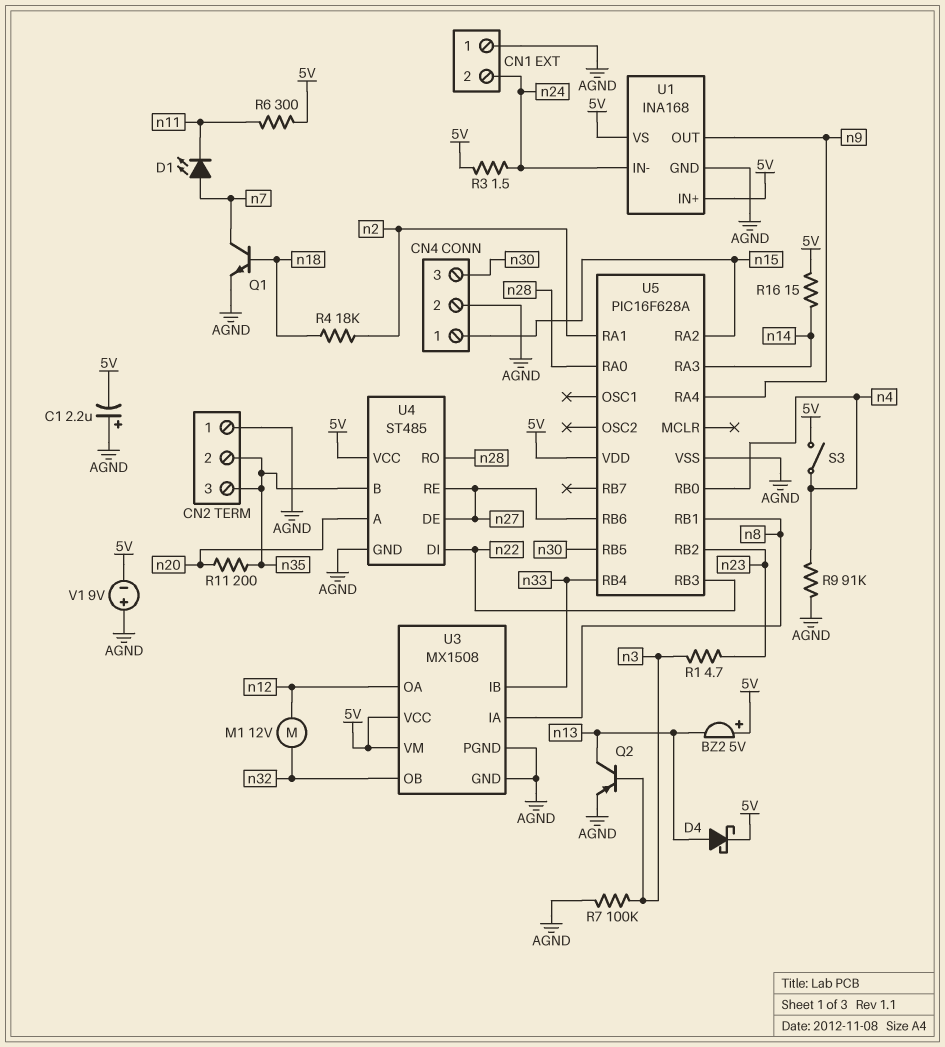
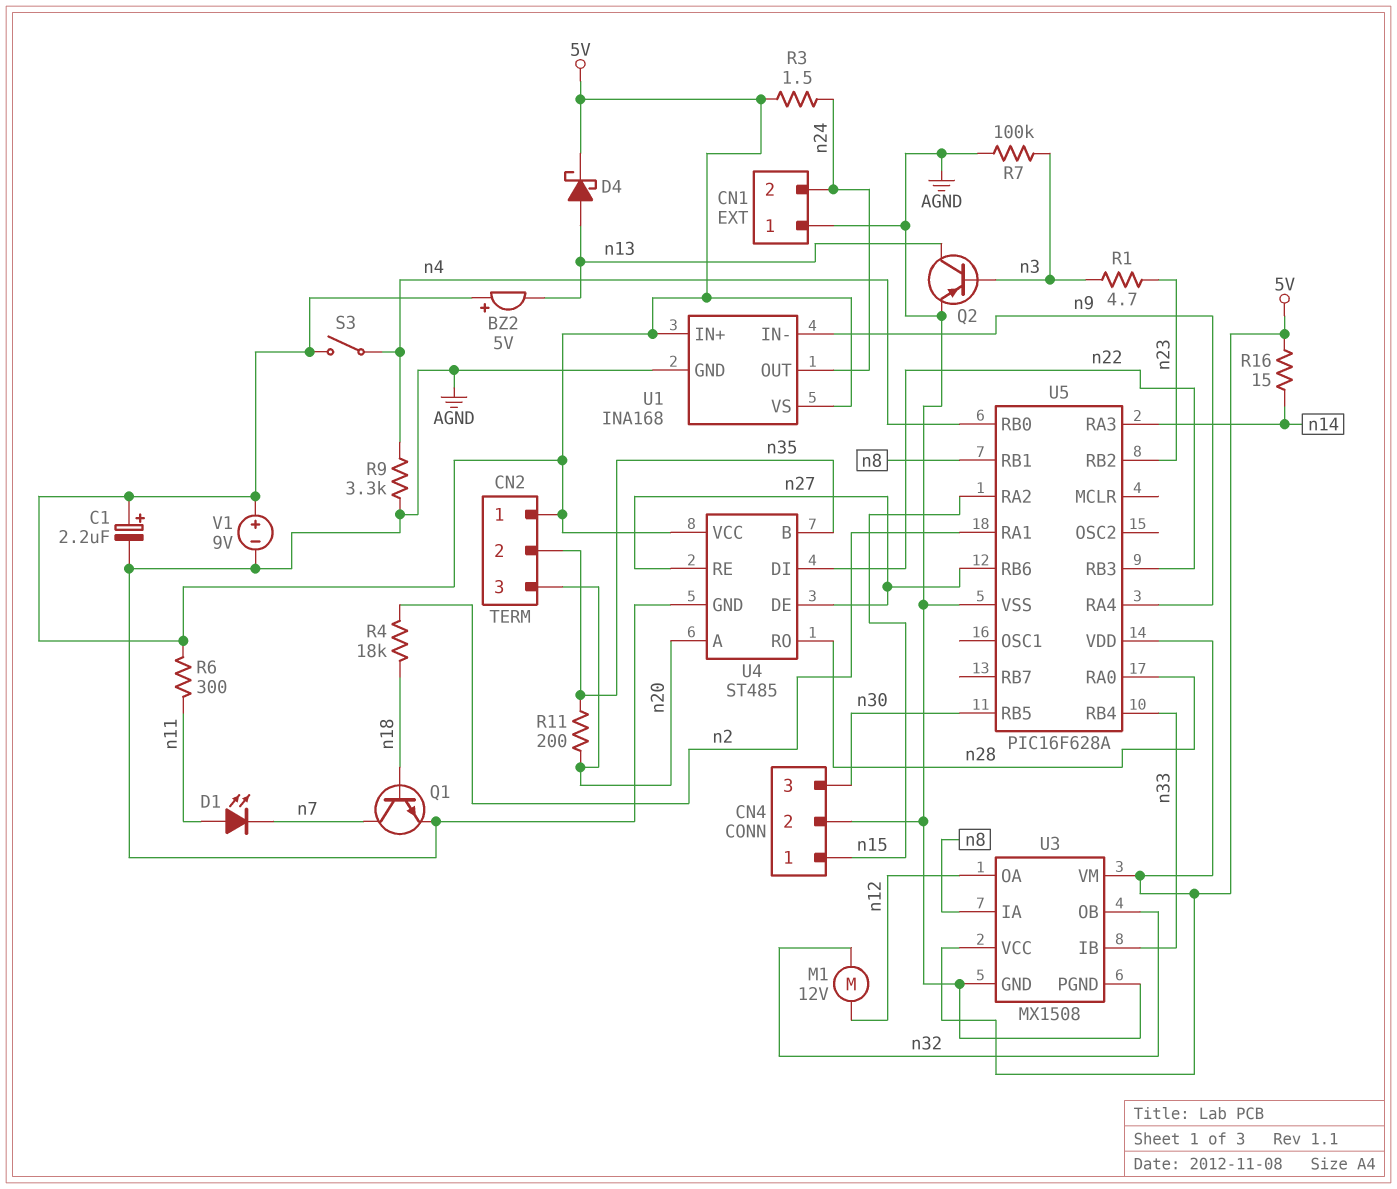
C1: 2.2uF (plus AGND, minus 5V) -> 2.2uF (plus 5V, minus AGND)
CN2 pin 1: AGND -> 5V
CN2 pin 3: n35 -> n20
D1: LED (A n7, K n11) -> LED (A n11, K n7)
R9: 91k (AGND, n4) -> 3.3k (AGND, n4)
U1 pin IN-: n24 -> n9
U1 pin OUT: n9 -> n24
V1: 9V (plus AGND, minus 5V) -> 9V (plus 5V, minus AGND)

